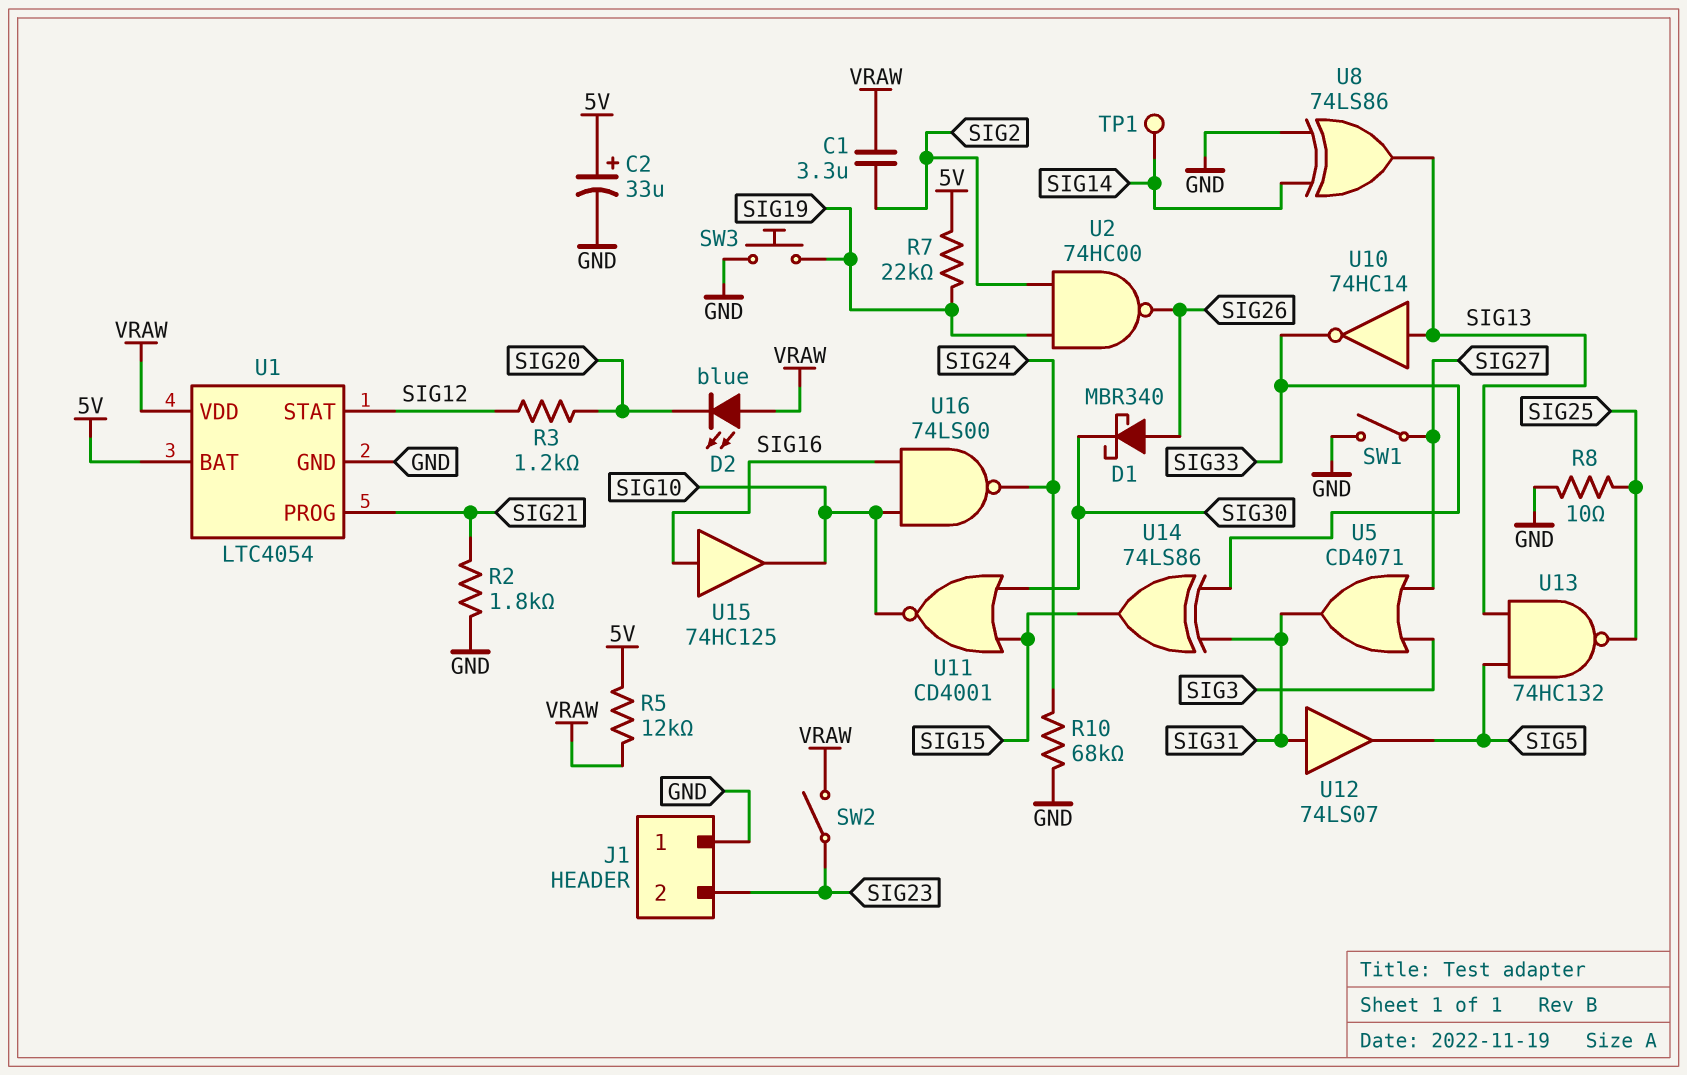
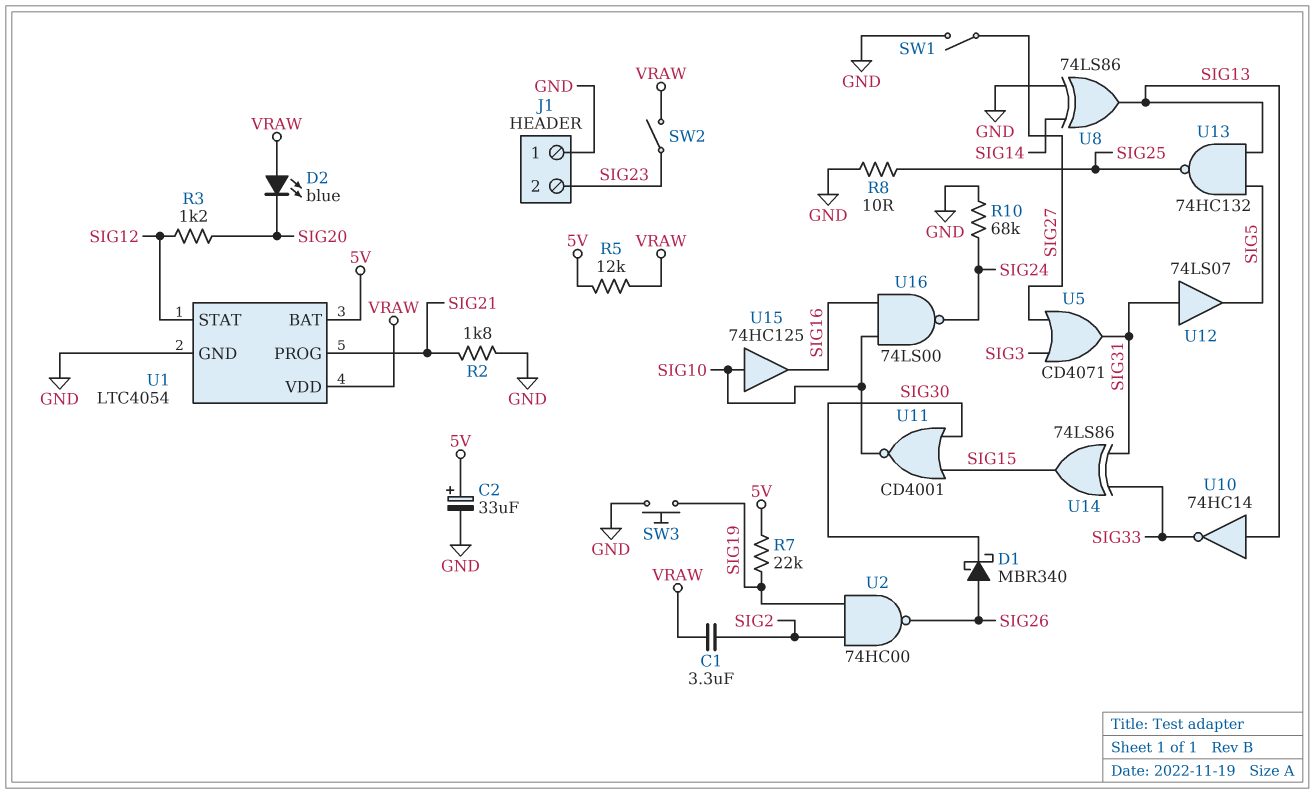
TP1: test point (SIG14) -> none
U15: buffer 74HC125 (in SIG16, out SIG10) -> buffer 74HC125 (in SIG10, out SIG16)

